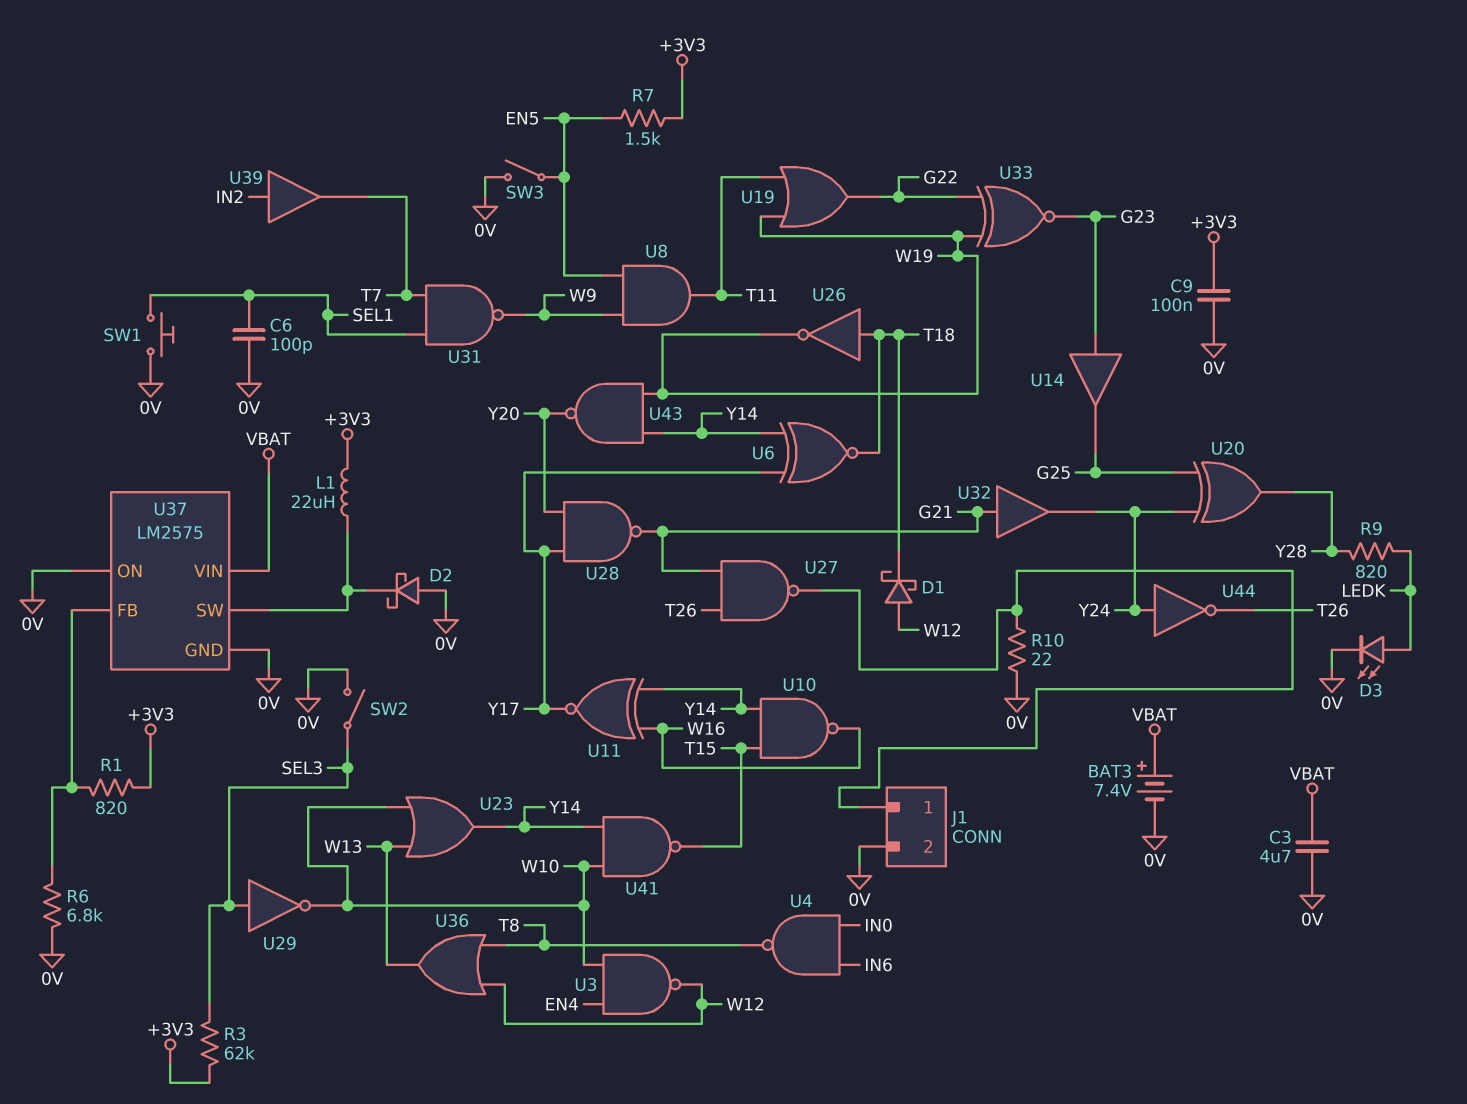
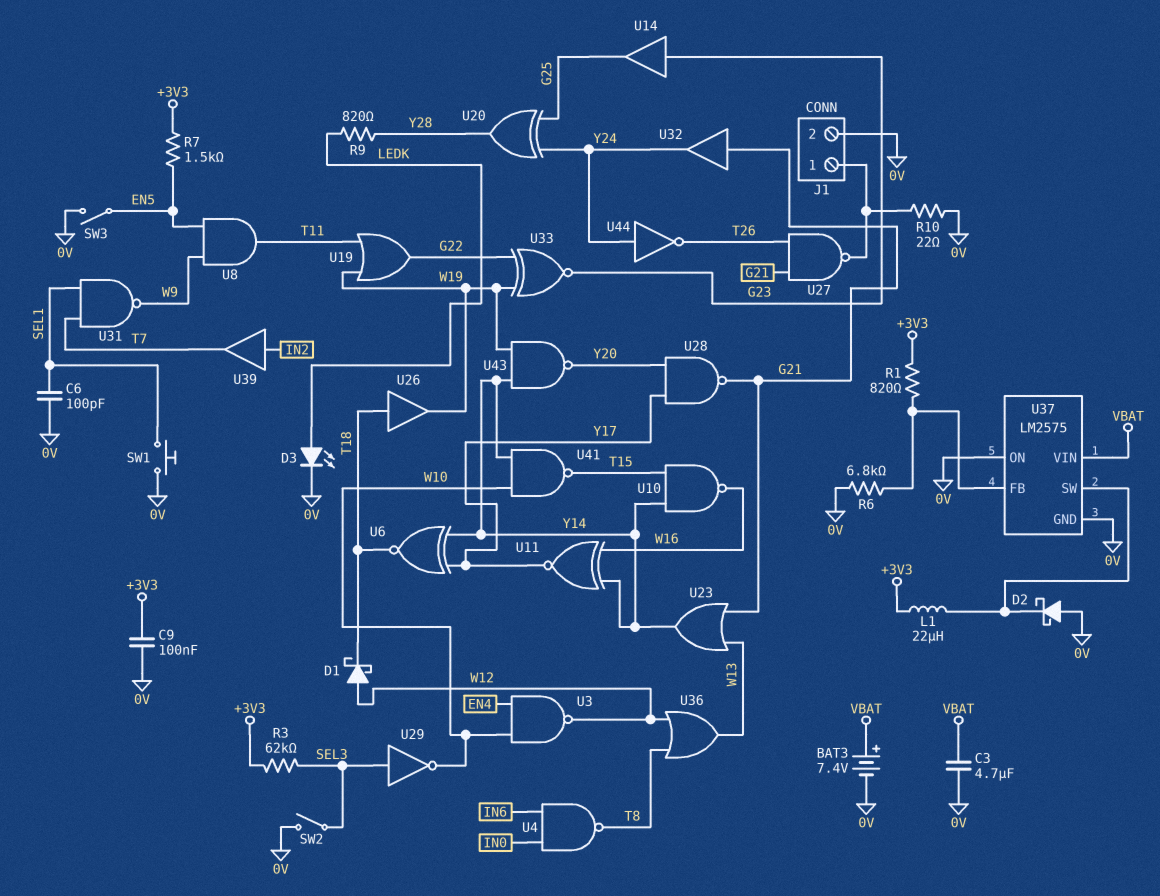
U23: OR (in W10, in W13, out Y14) -> OR (in G21, in W13, out Y14)
U26: NOT (in T18, out W19) -> buffer (in T18, out W19)

